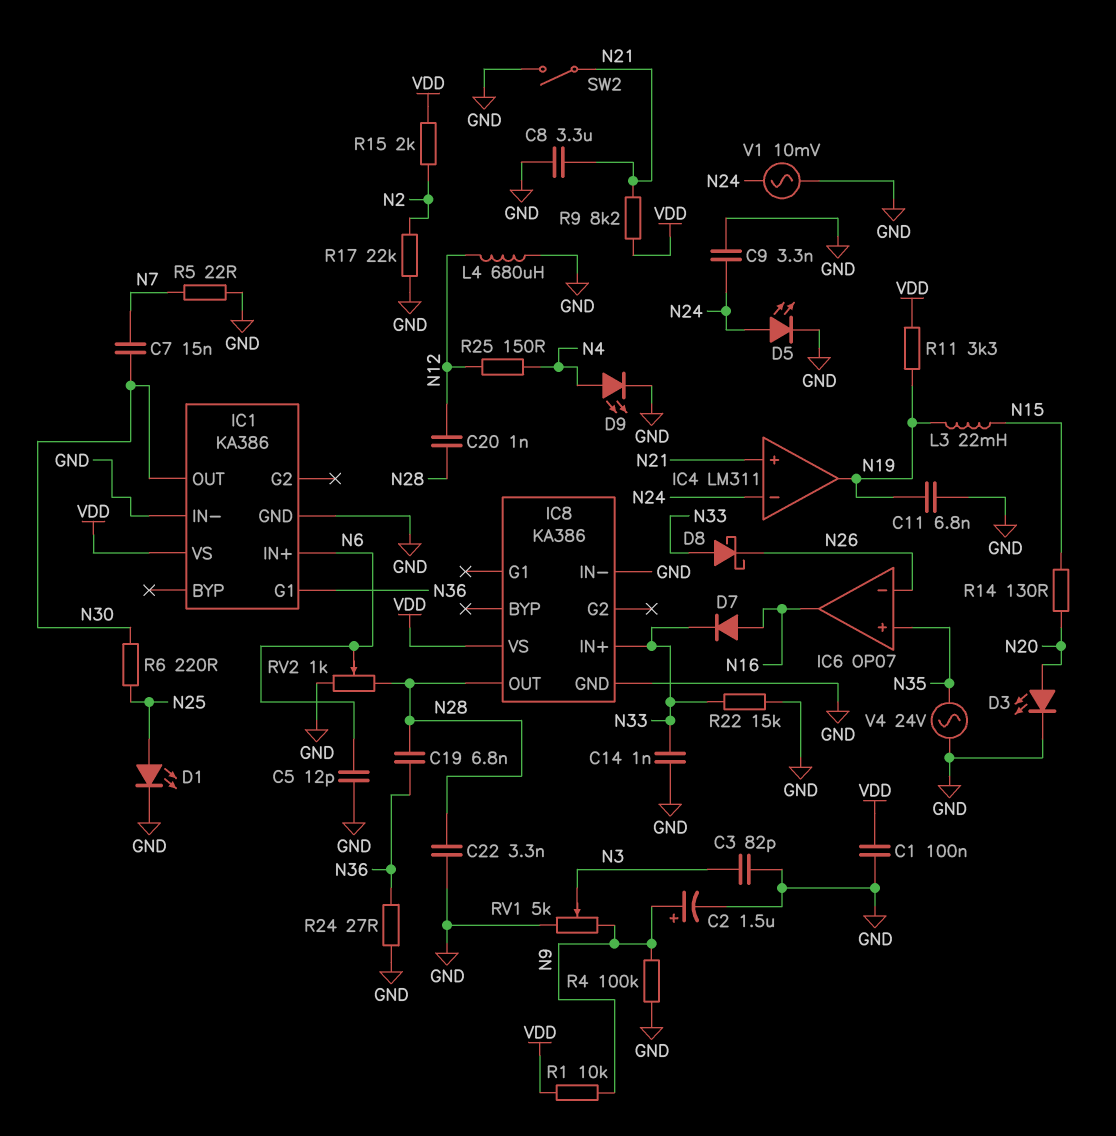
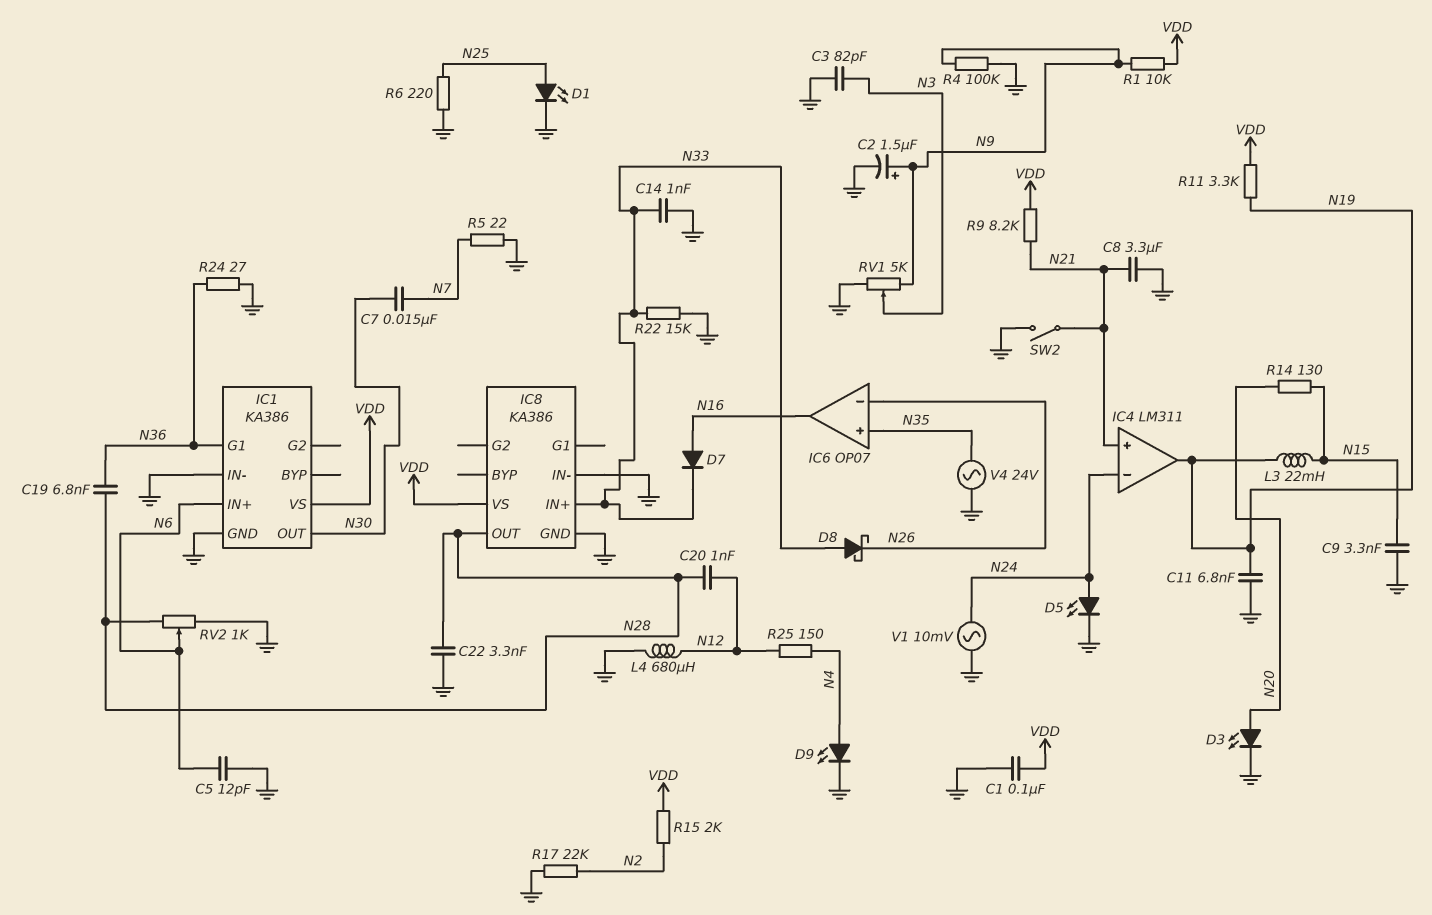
C9: 3.3nF (GND, N24) -> 3.3nF (GND, N15)
R6: 220 (N25, N30) -> 220 (GND, N25)

